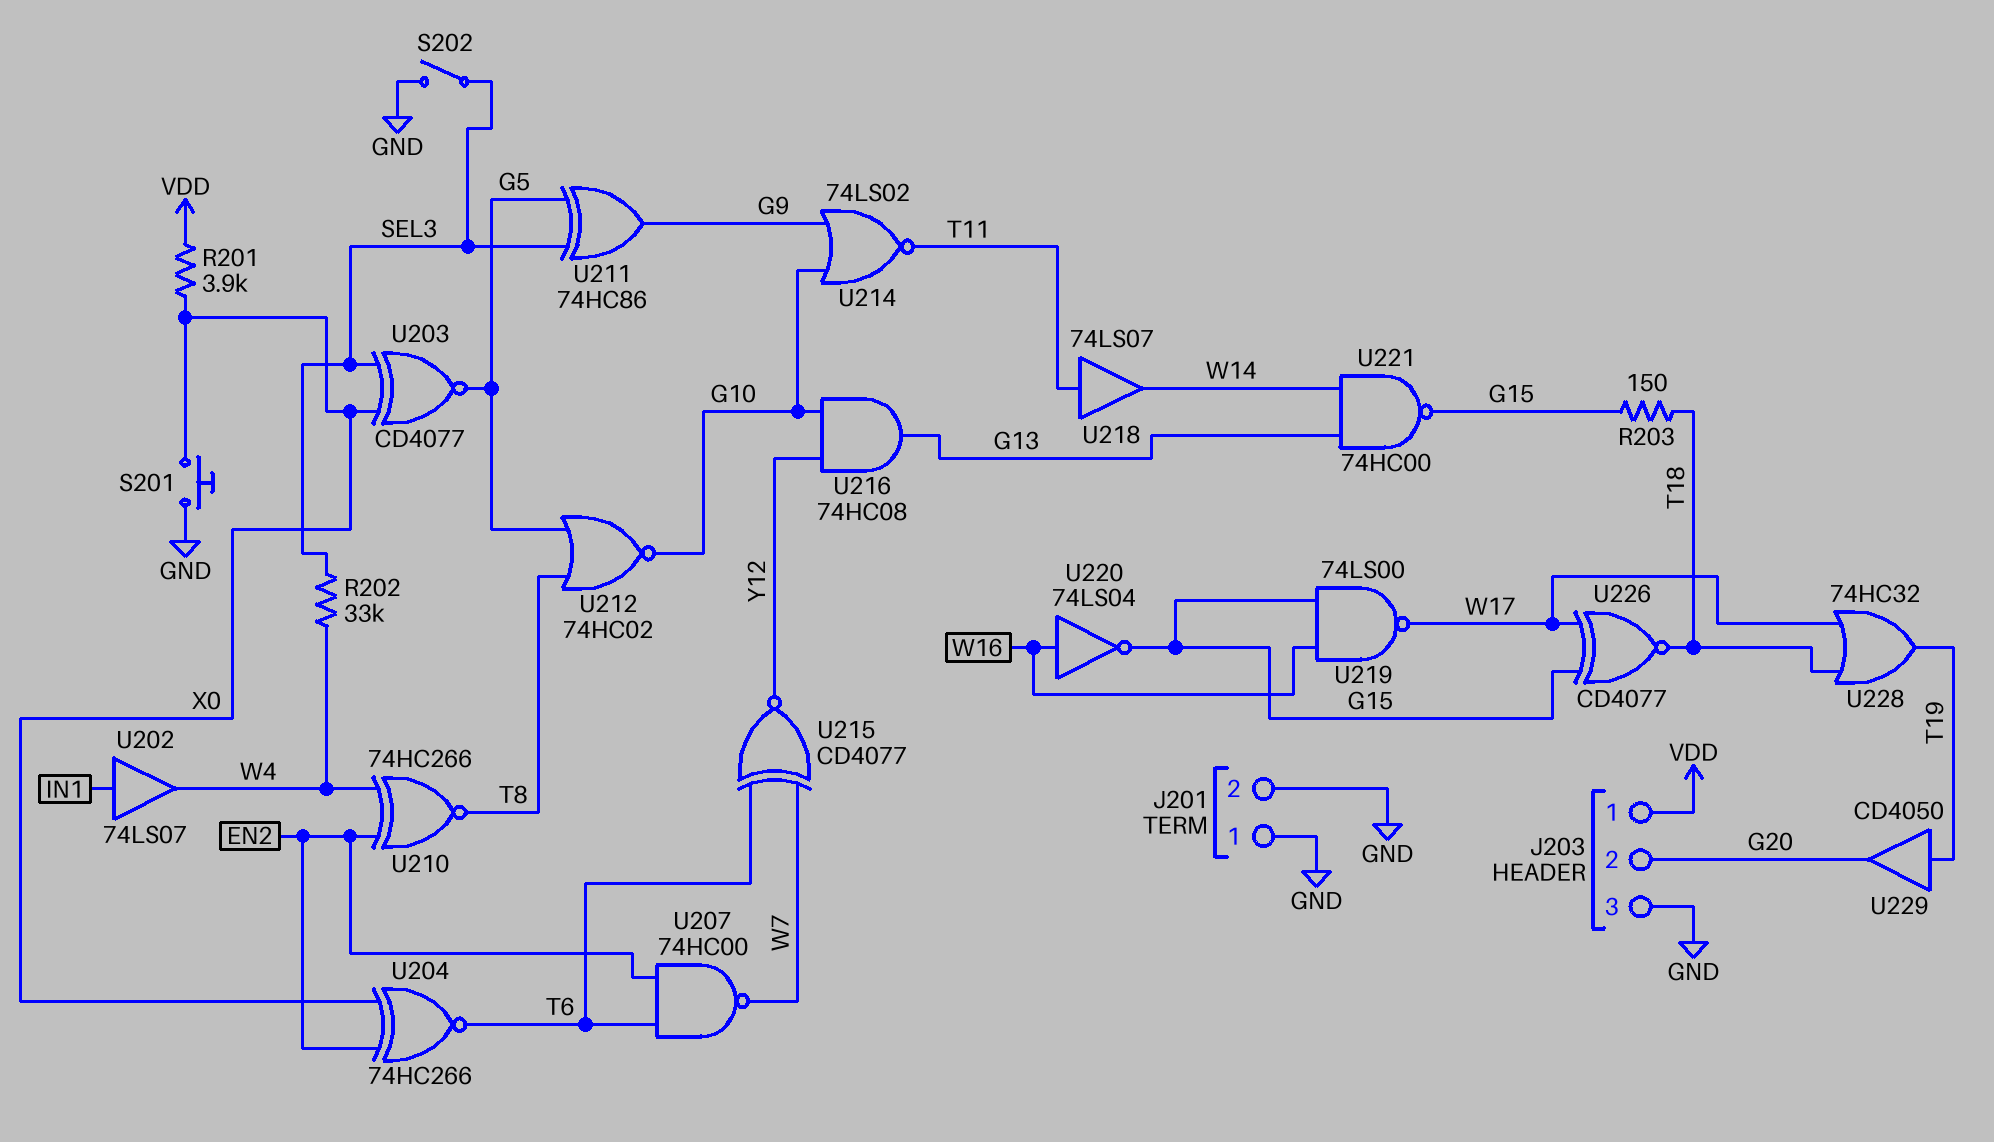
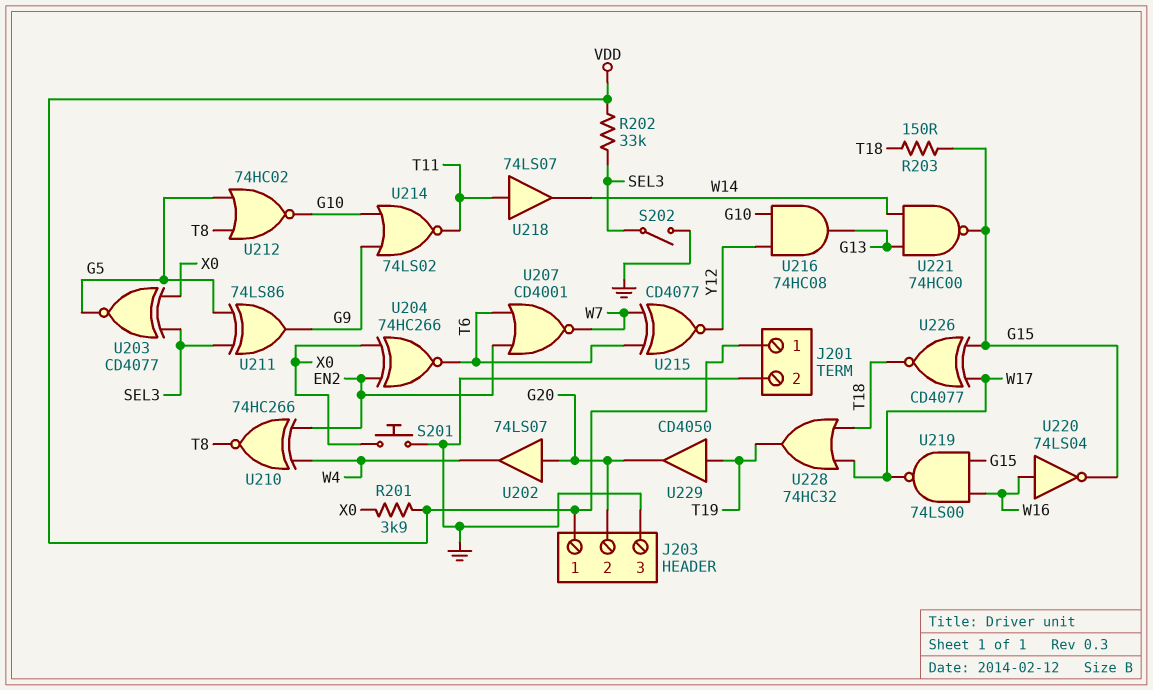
J201 pin 1: GND -> VDD
R202: 33k (SEL3, W4) -> 33k (SEL3, VDD)
U202: buffer 74LS07 (in IN1, out W4) -> buffer 74LS07 (in G20, out W4)
U207: NAND 74HC00 (in EN2, in T6, out W7) -> NOR CD4001 (in EN2, in T6, out W7)
U211: XOR 74HC86 (in G5, in SEL3, out G9) -> XOR 74LS86 (in G5, in SEL3, out G9)

